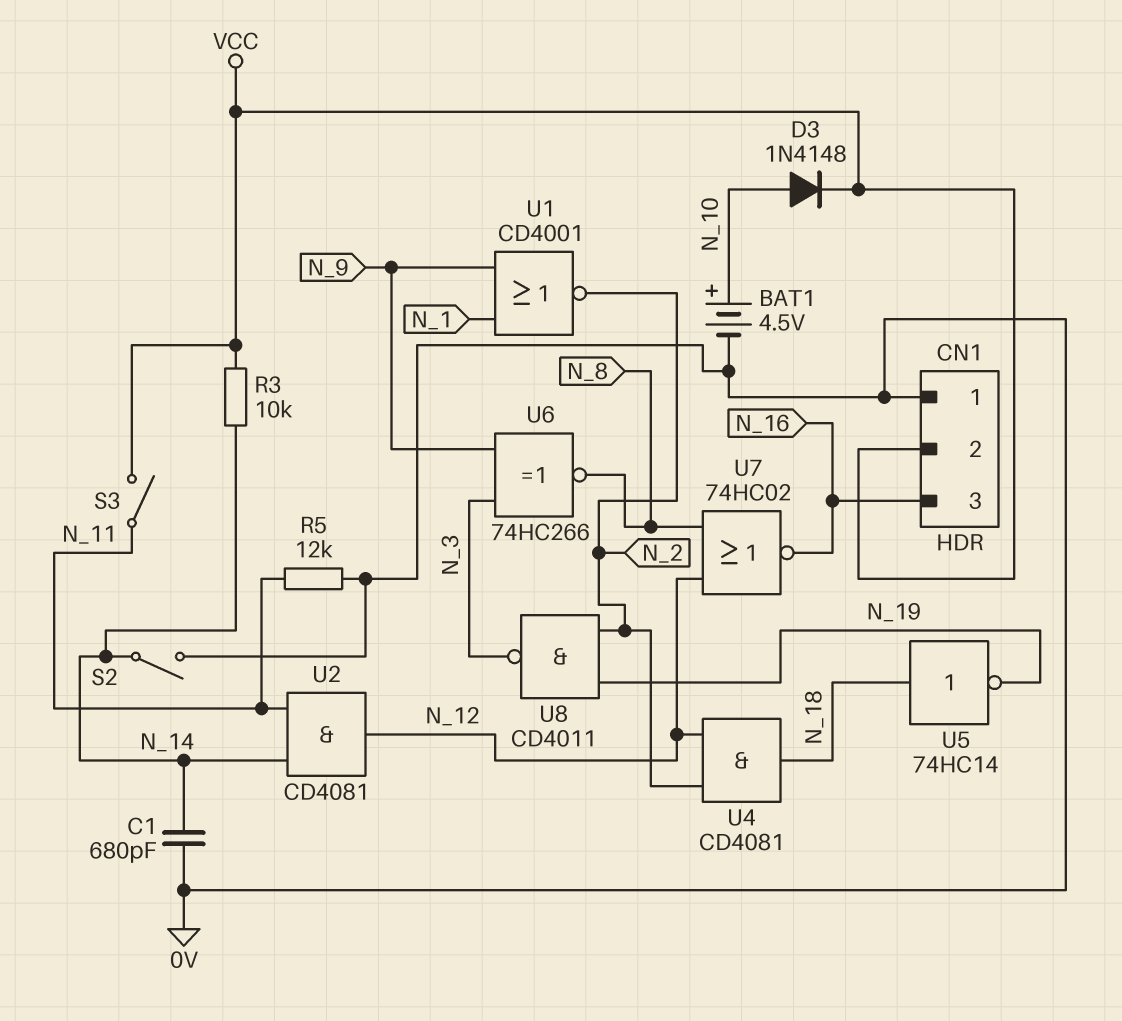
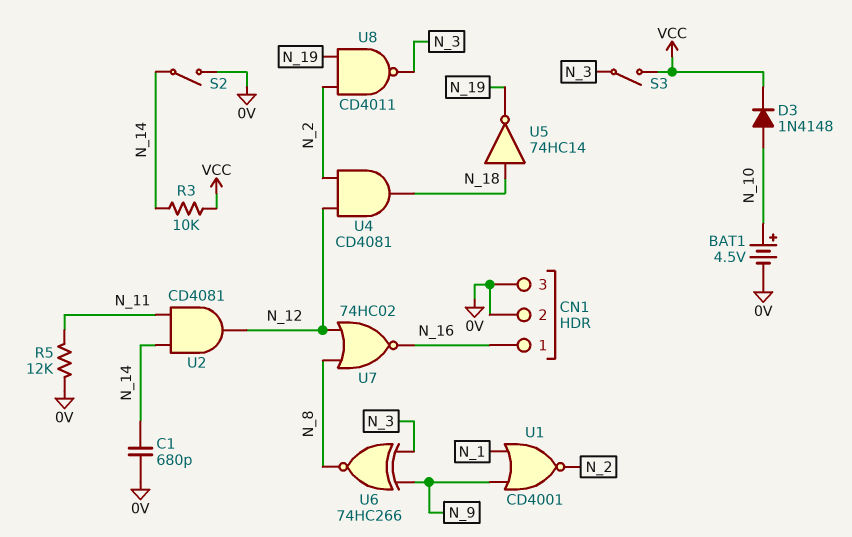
CN1 pin 1: 0V -> N_16
CN1 pin 2: VCC -> 0V
CN1 pin 3: N_16 -> 0V
S3: switch (N_11, VCC) -> switch (N_3, VCC)

